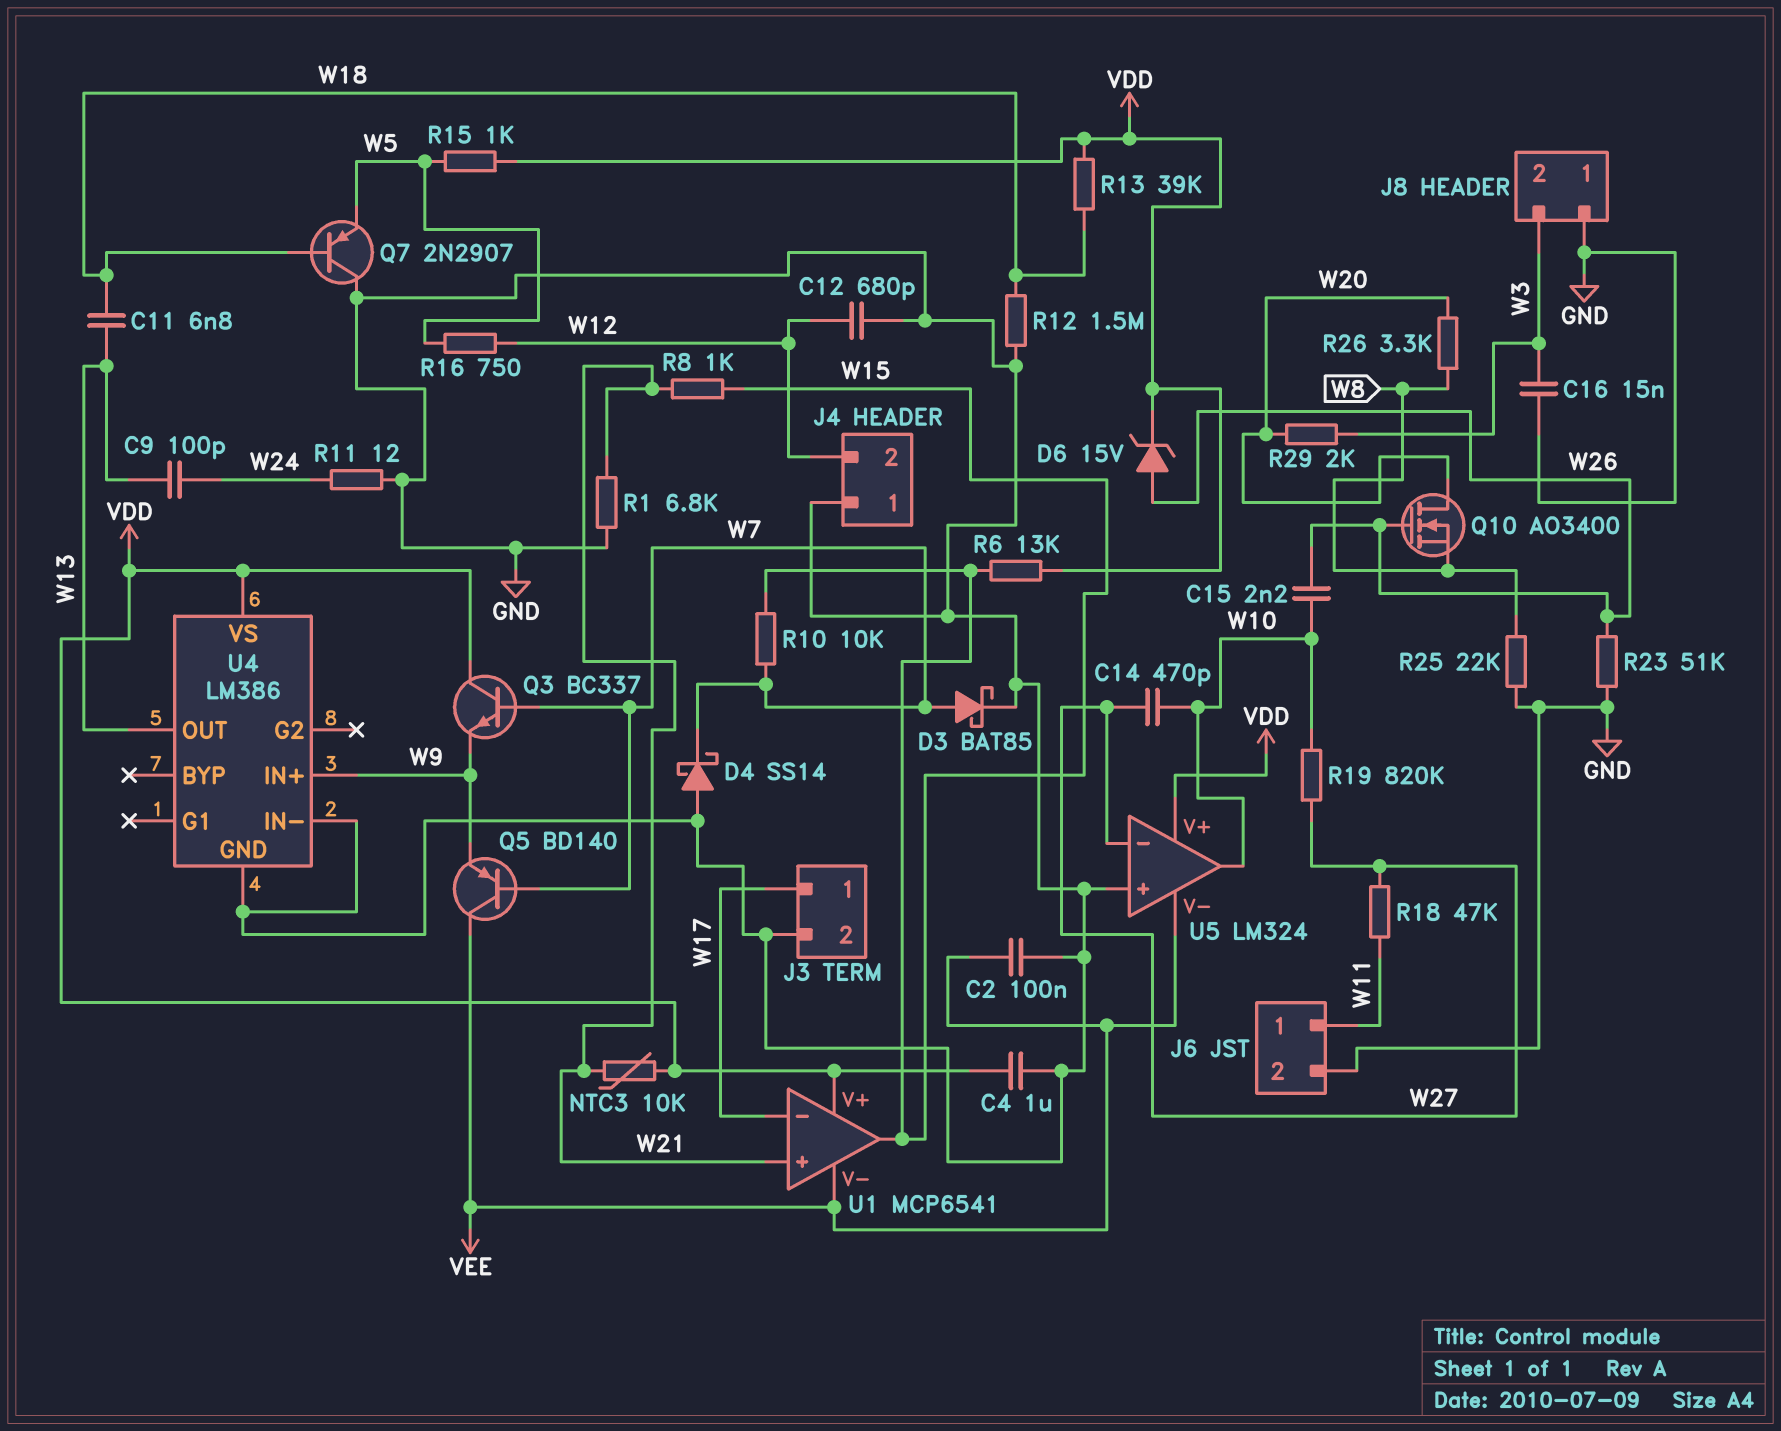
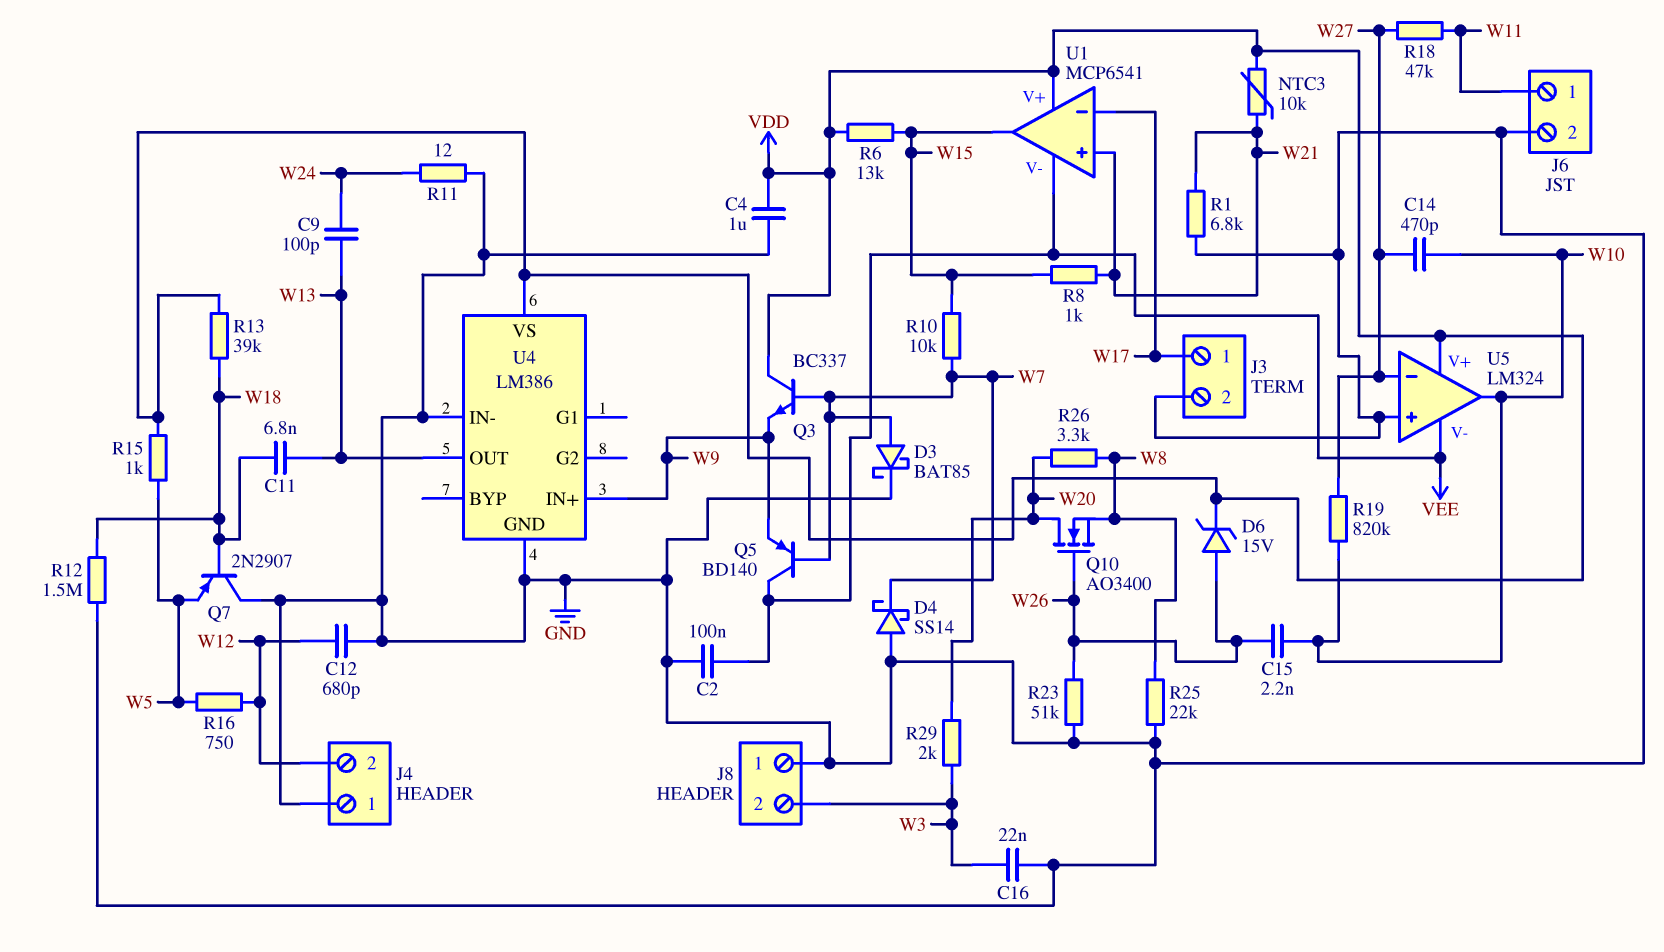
C16: 15nF (GND, W3) -> 22nF (GND, W3)

